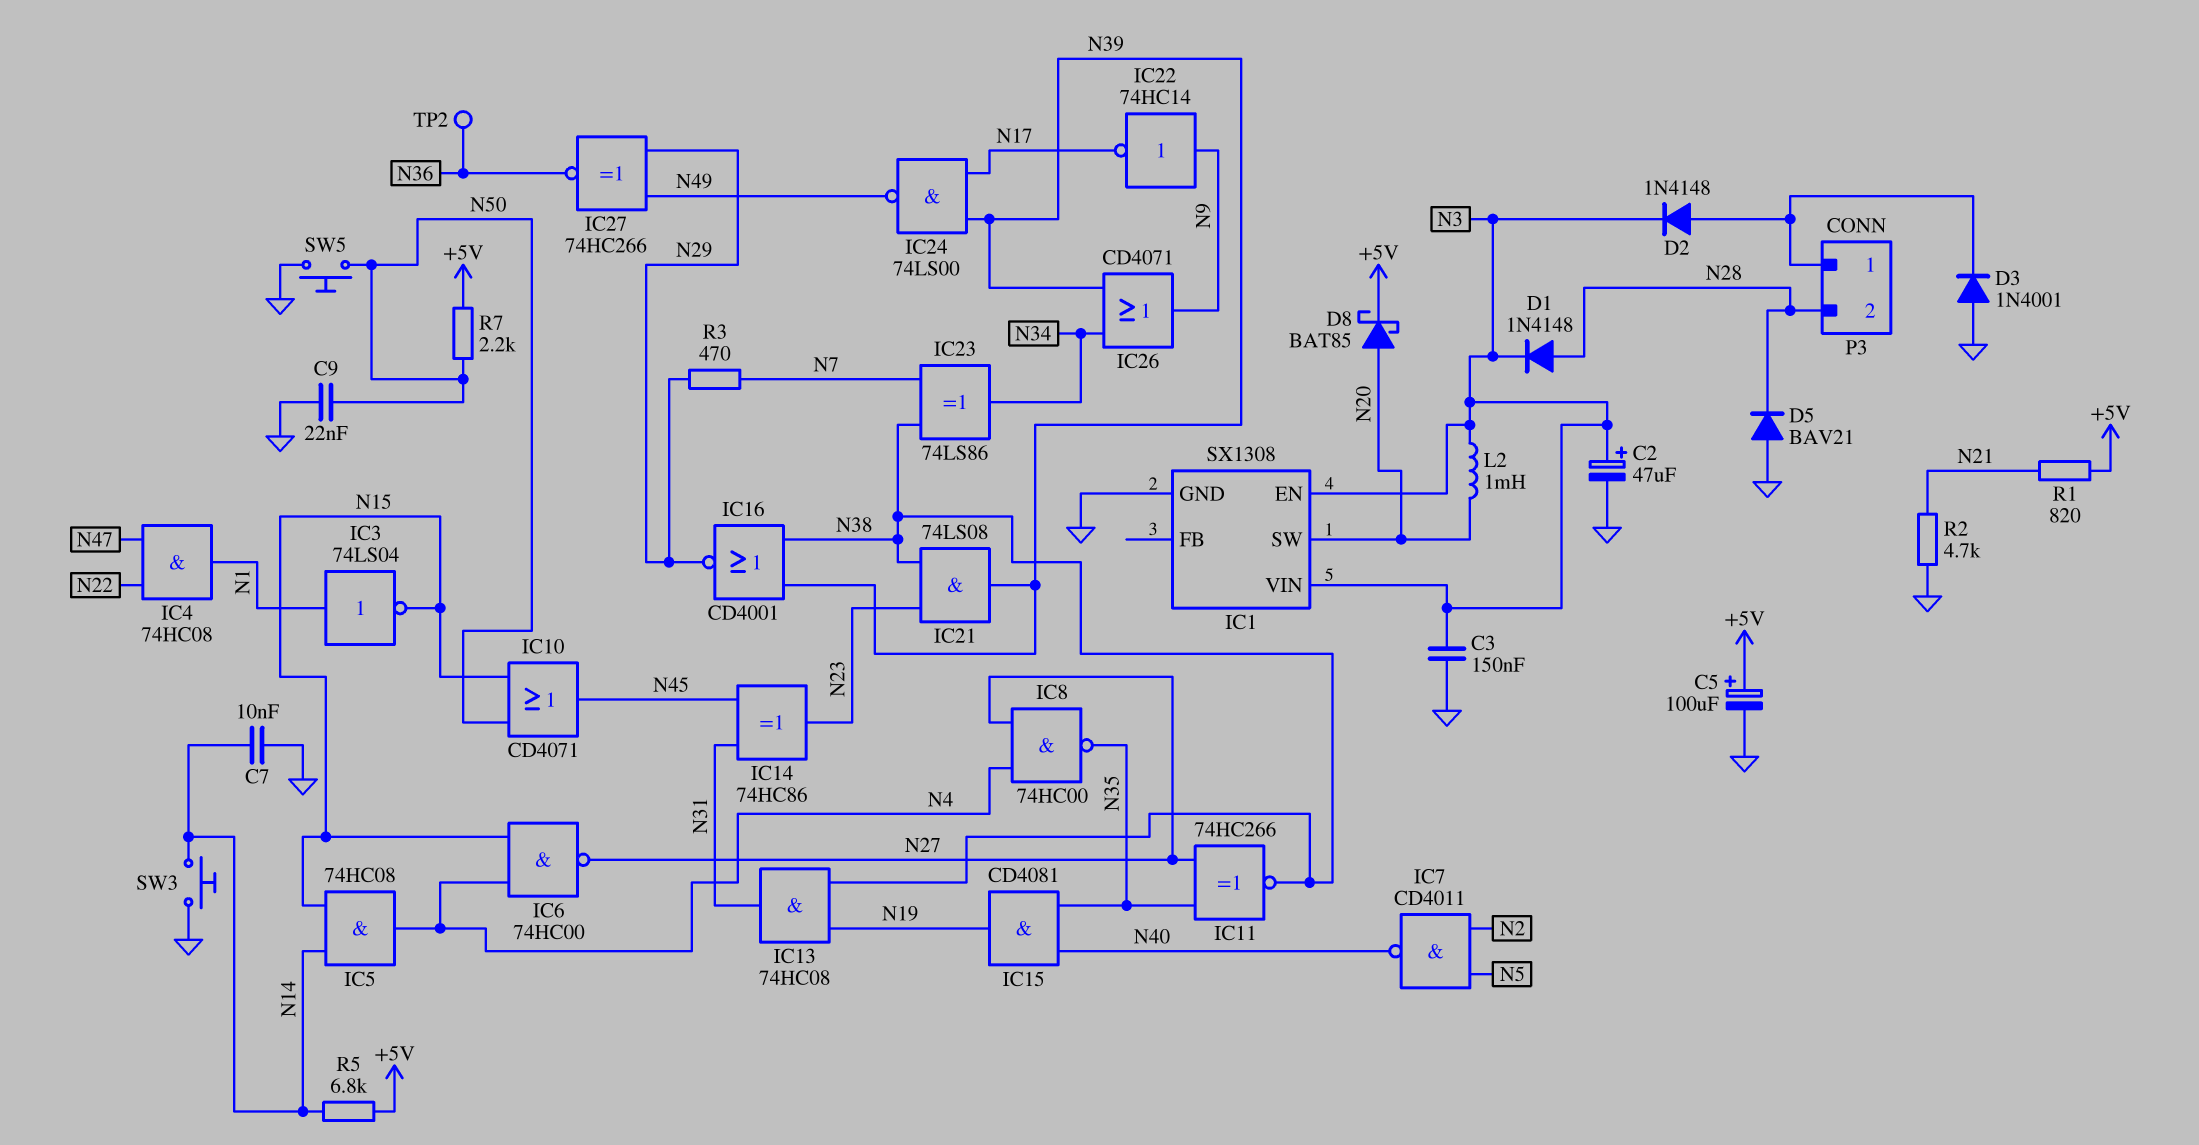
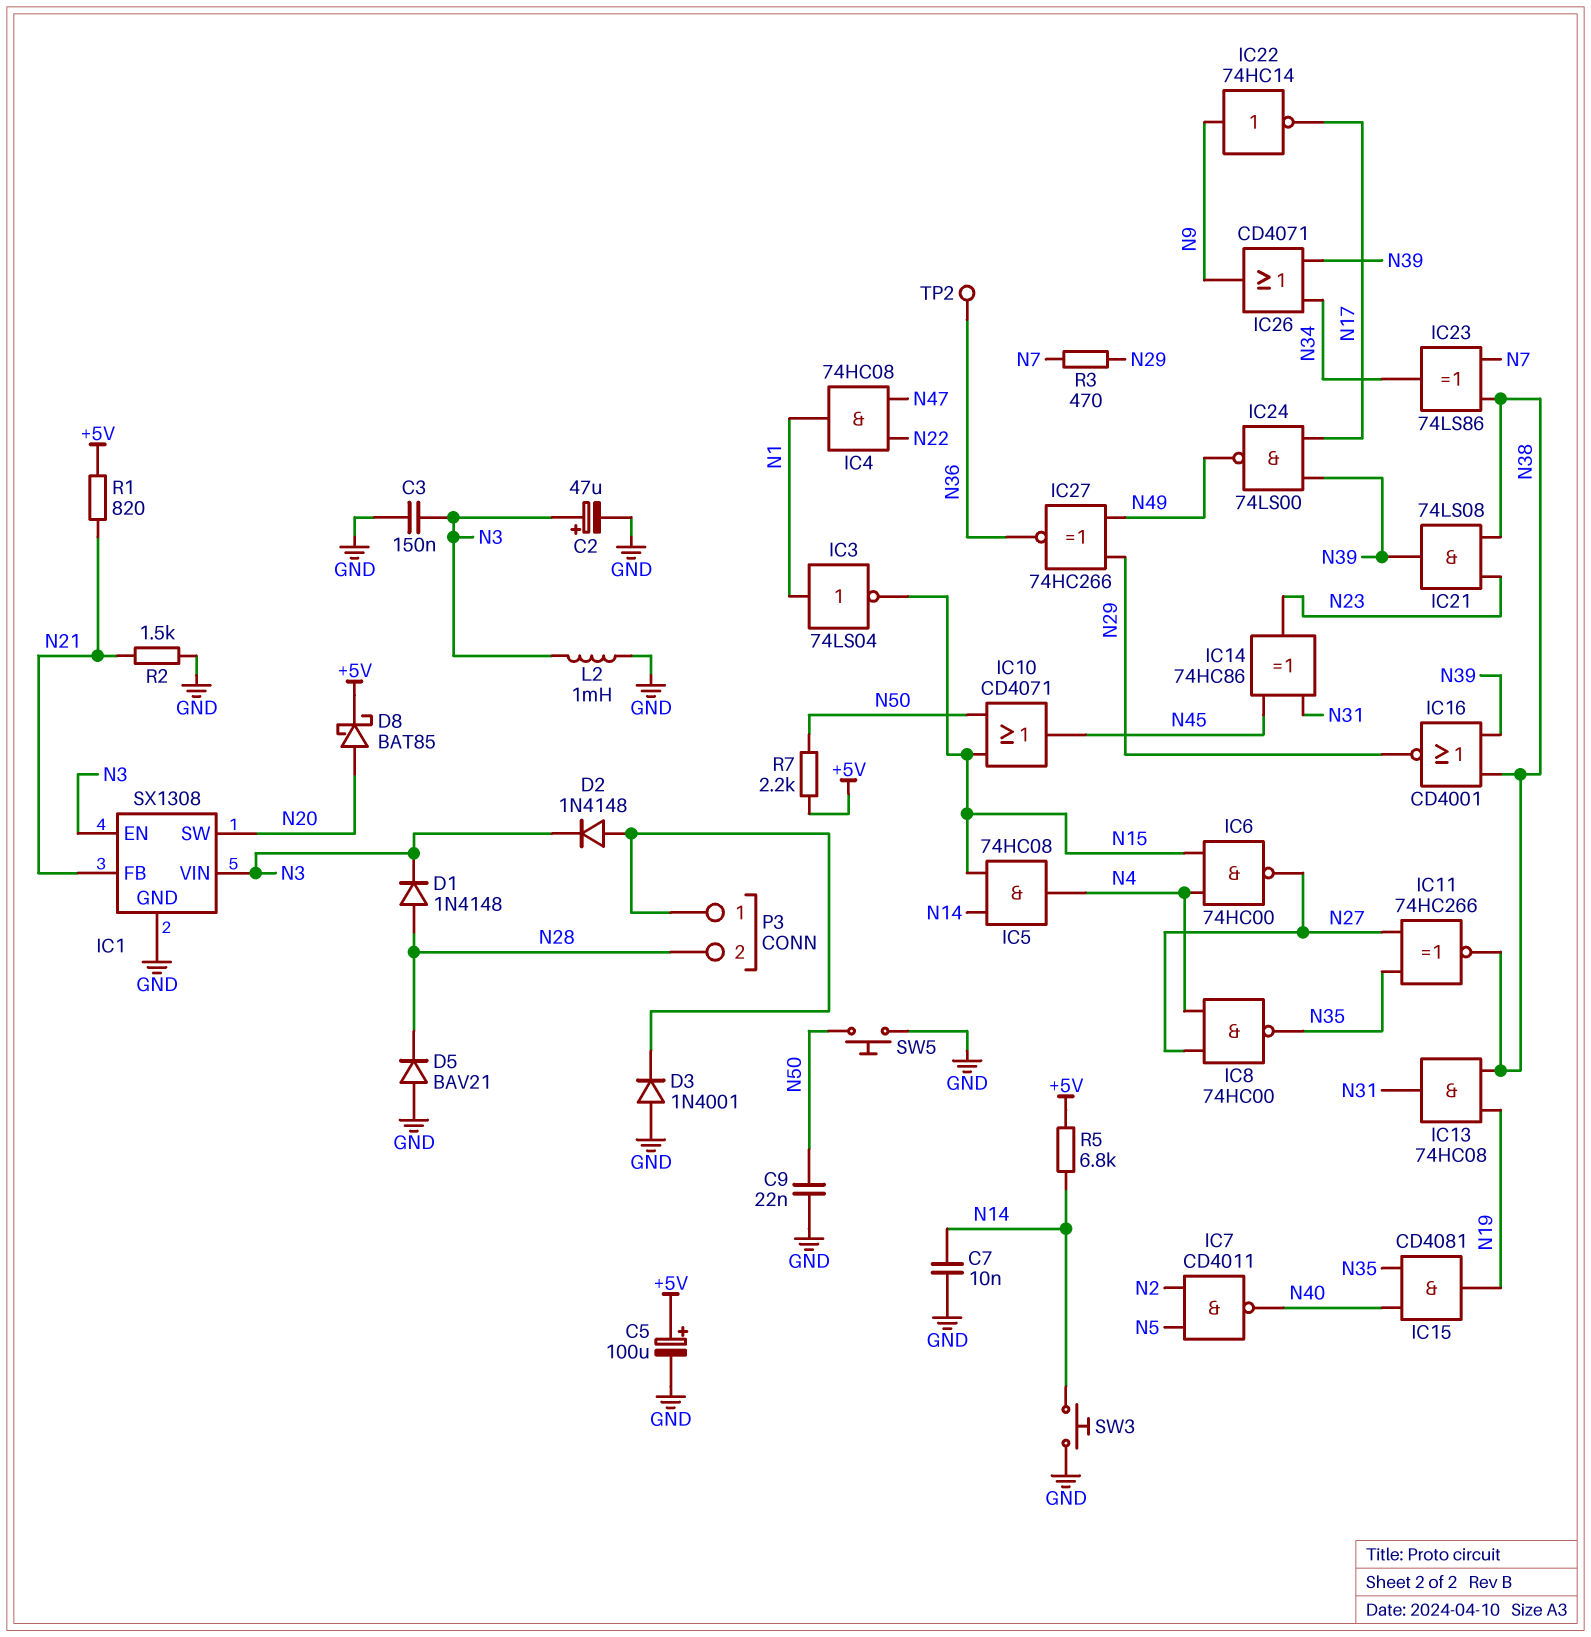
IC1 pin FB: none -> N21
L2: 1mH (N3, N20) -> 1mH (GND, N3)
R2: 4.7k (GND, N21) -> 1.5k (GND, N21)

